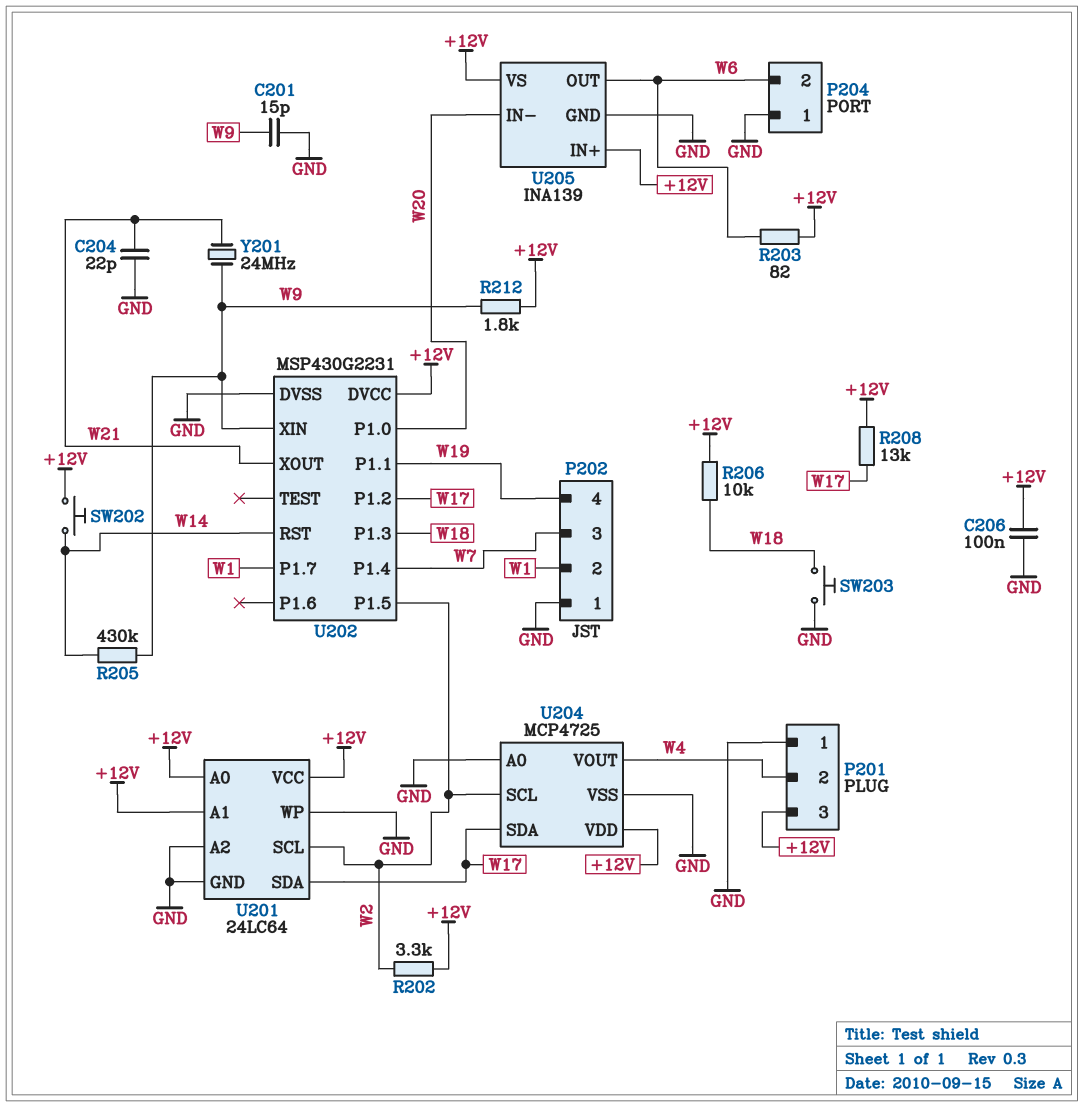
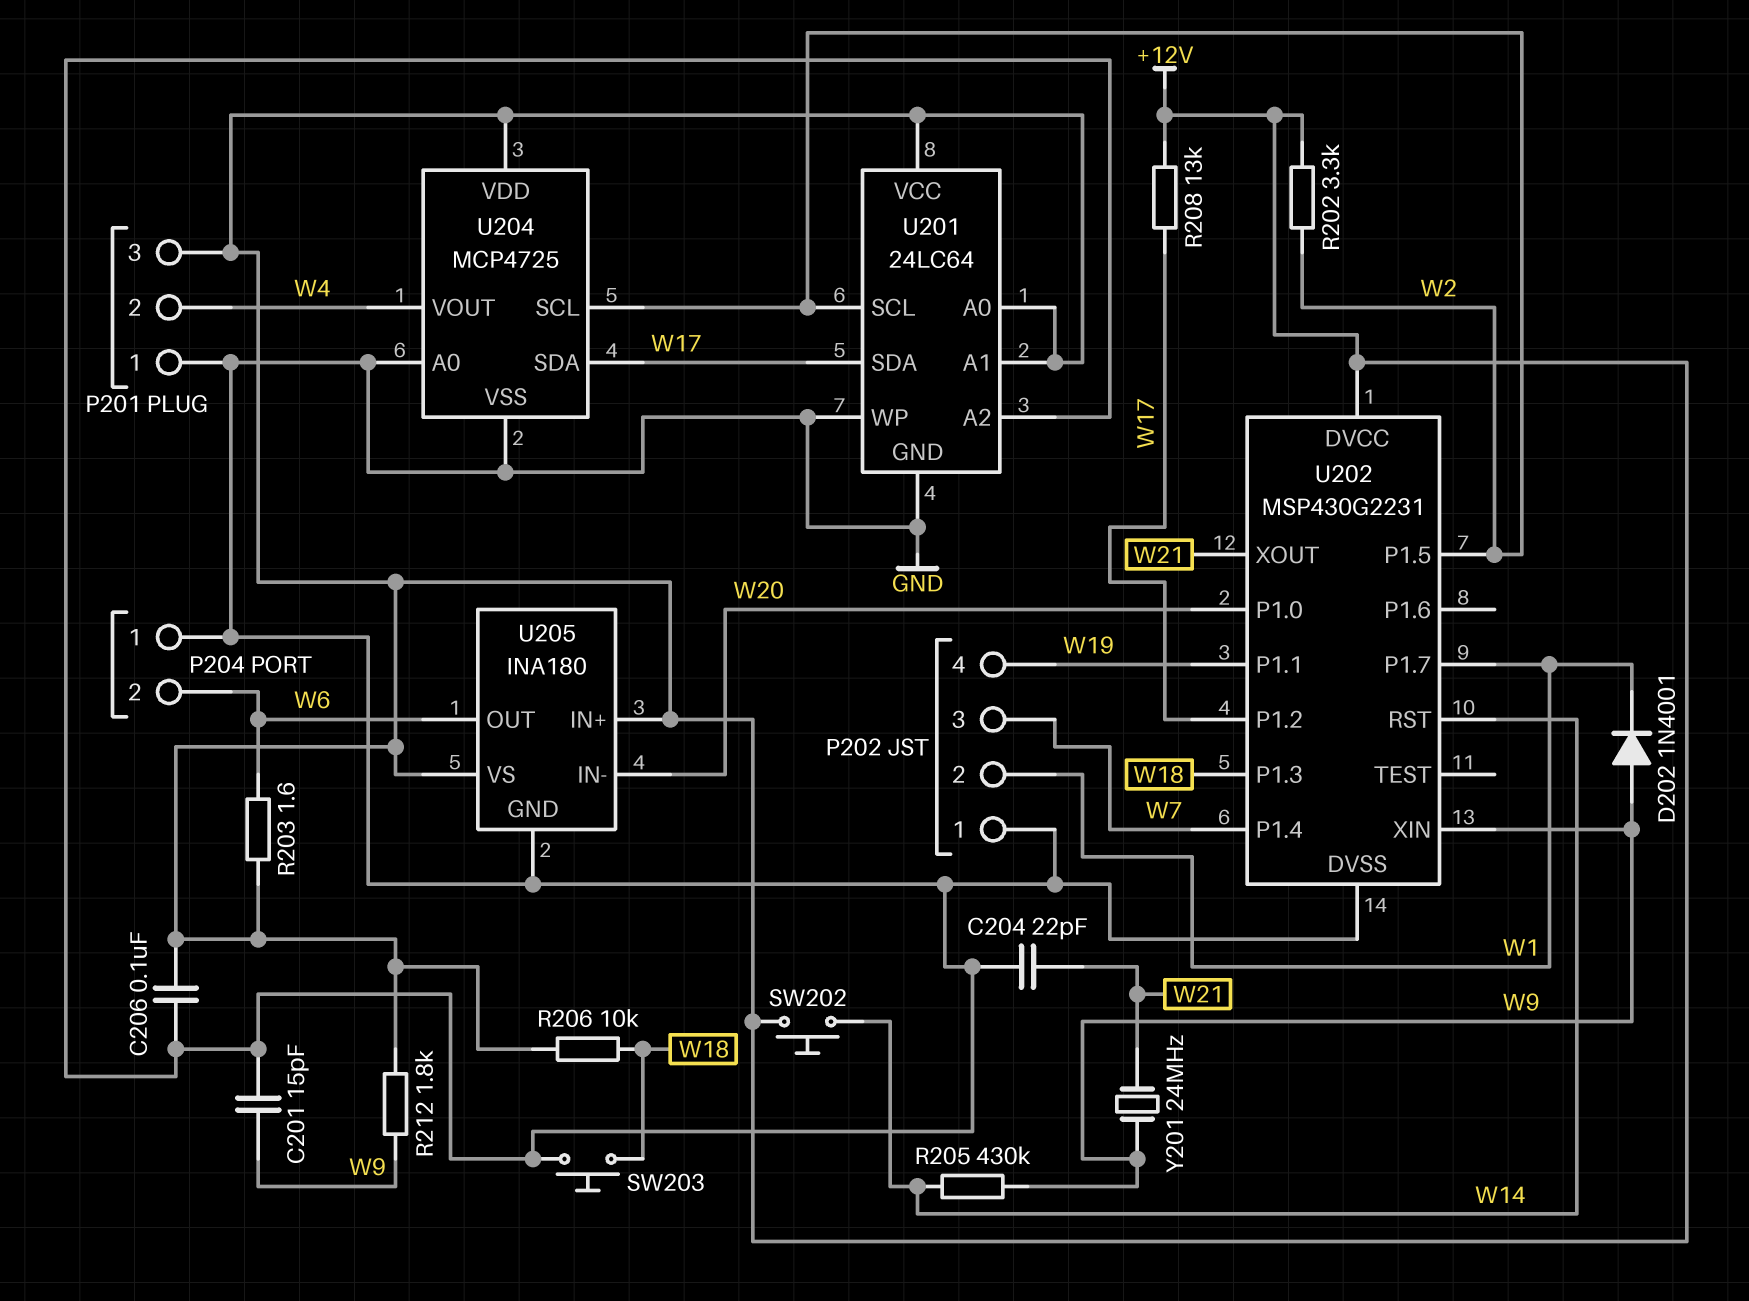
D202: none -> diode 1N4001 (A W9, K W1)
R203: 82 (+12V, W6) -> 1.6 (+12V, W6)
U205: INA139 -> INA180

